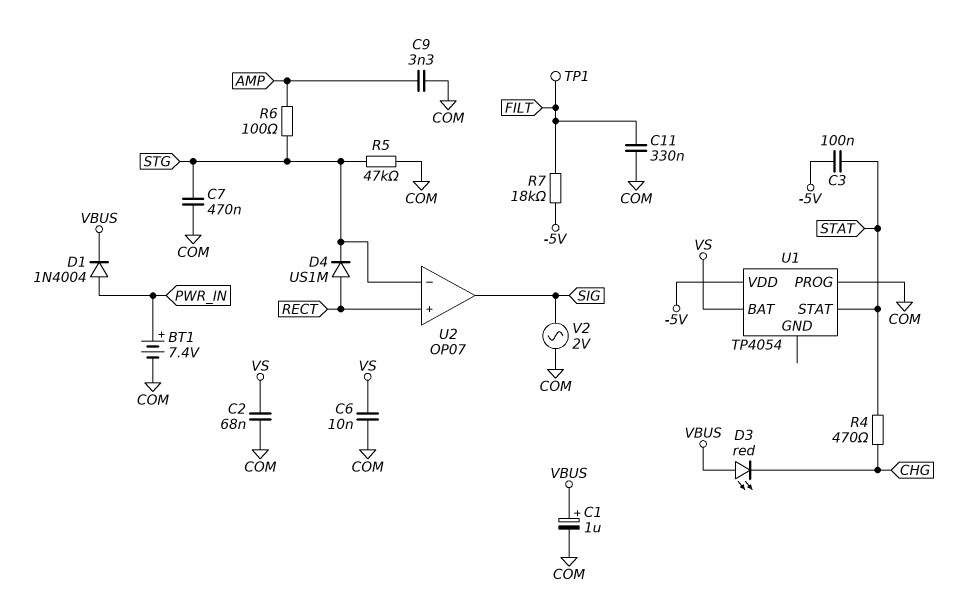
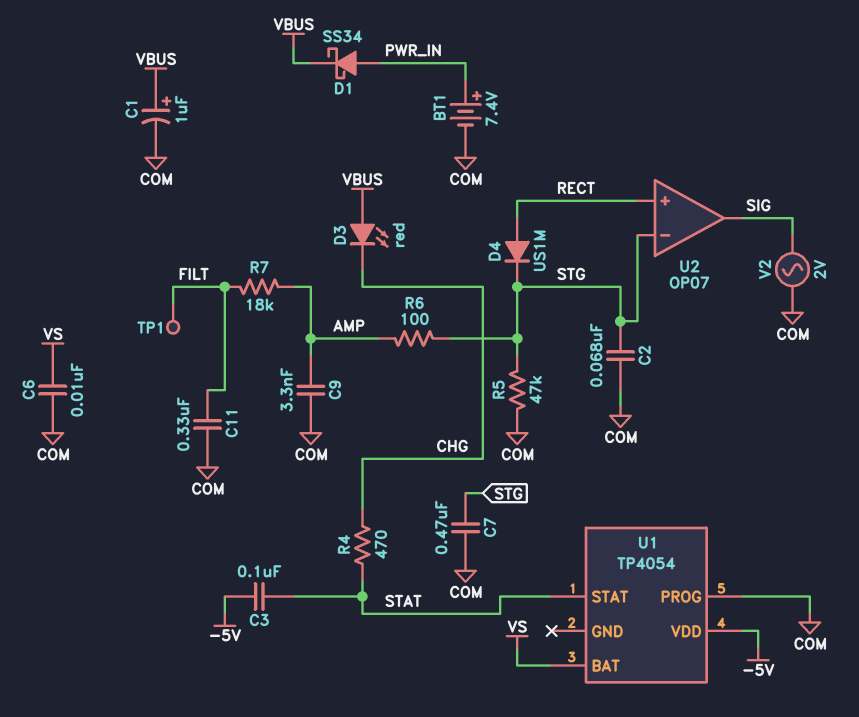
C2: 68nF (COM, VS) -> 68nF (COM, STG)
D1: diode 1N4004 (A PWR_IN, K VBUS) -> schottky SS34 (A PWR_IN, K VBUS)
R7: 18k (-5V, FILT) -> 18k (AMP, FILT)

